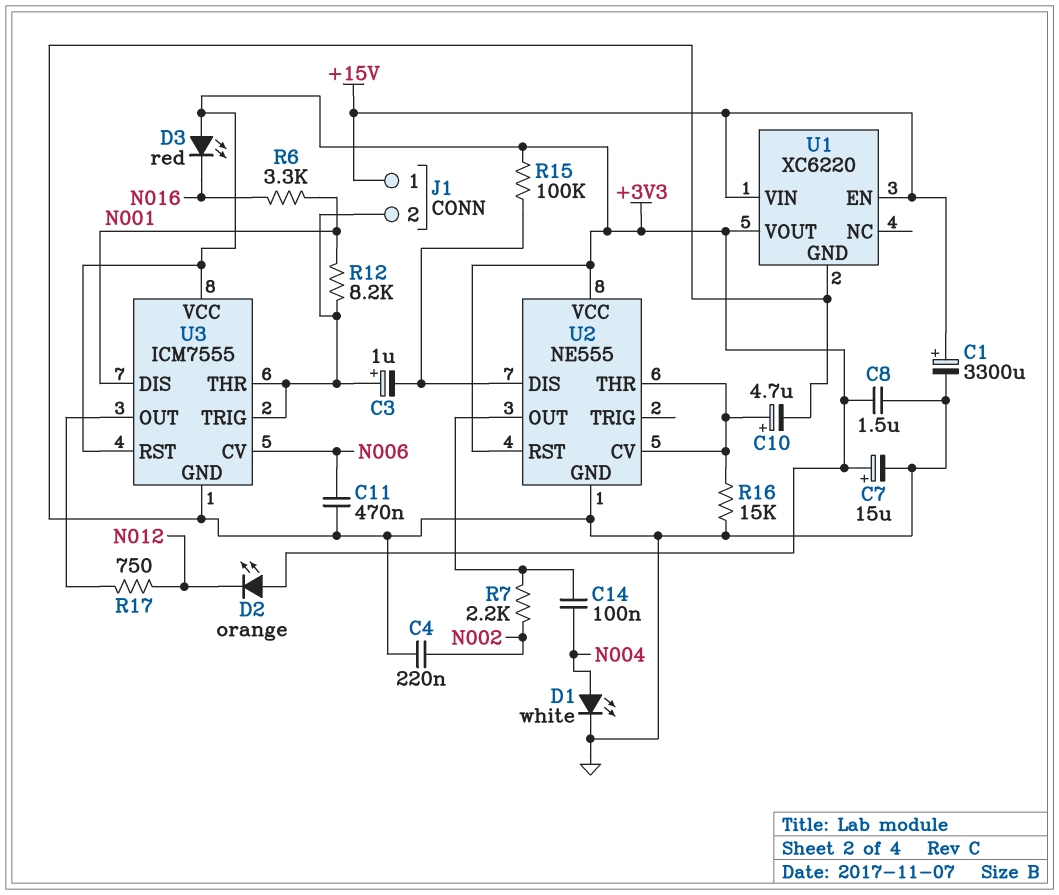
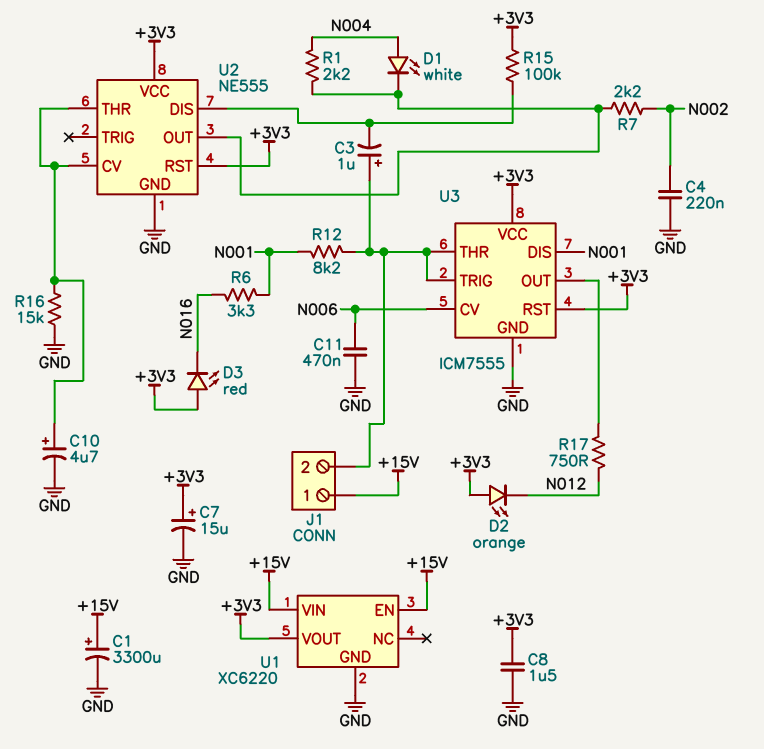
C14: 100nF (N004, U2/OUT) -> none
D1: LED white (A N004, K GND) -> LED white (A N004, K U2/OUT)
R1: none -> 2.2k (N004, U2/OUT)

